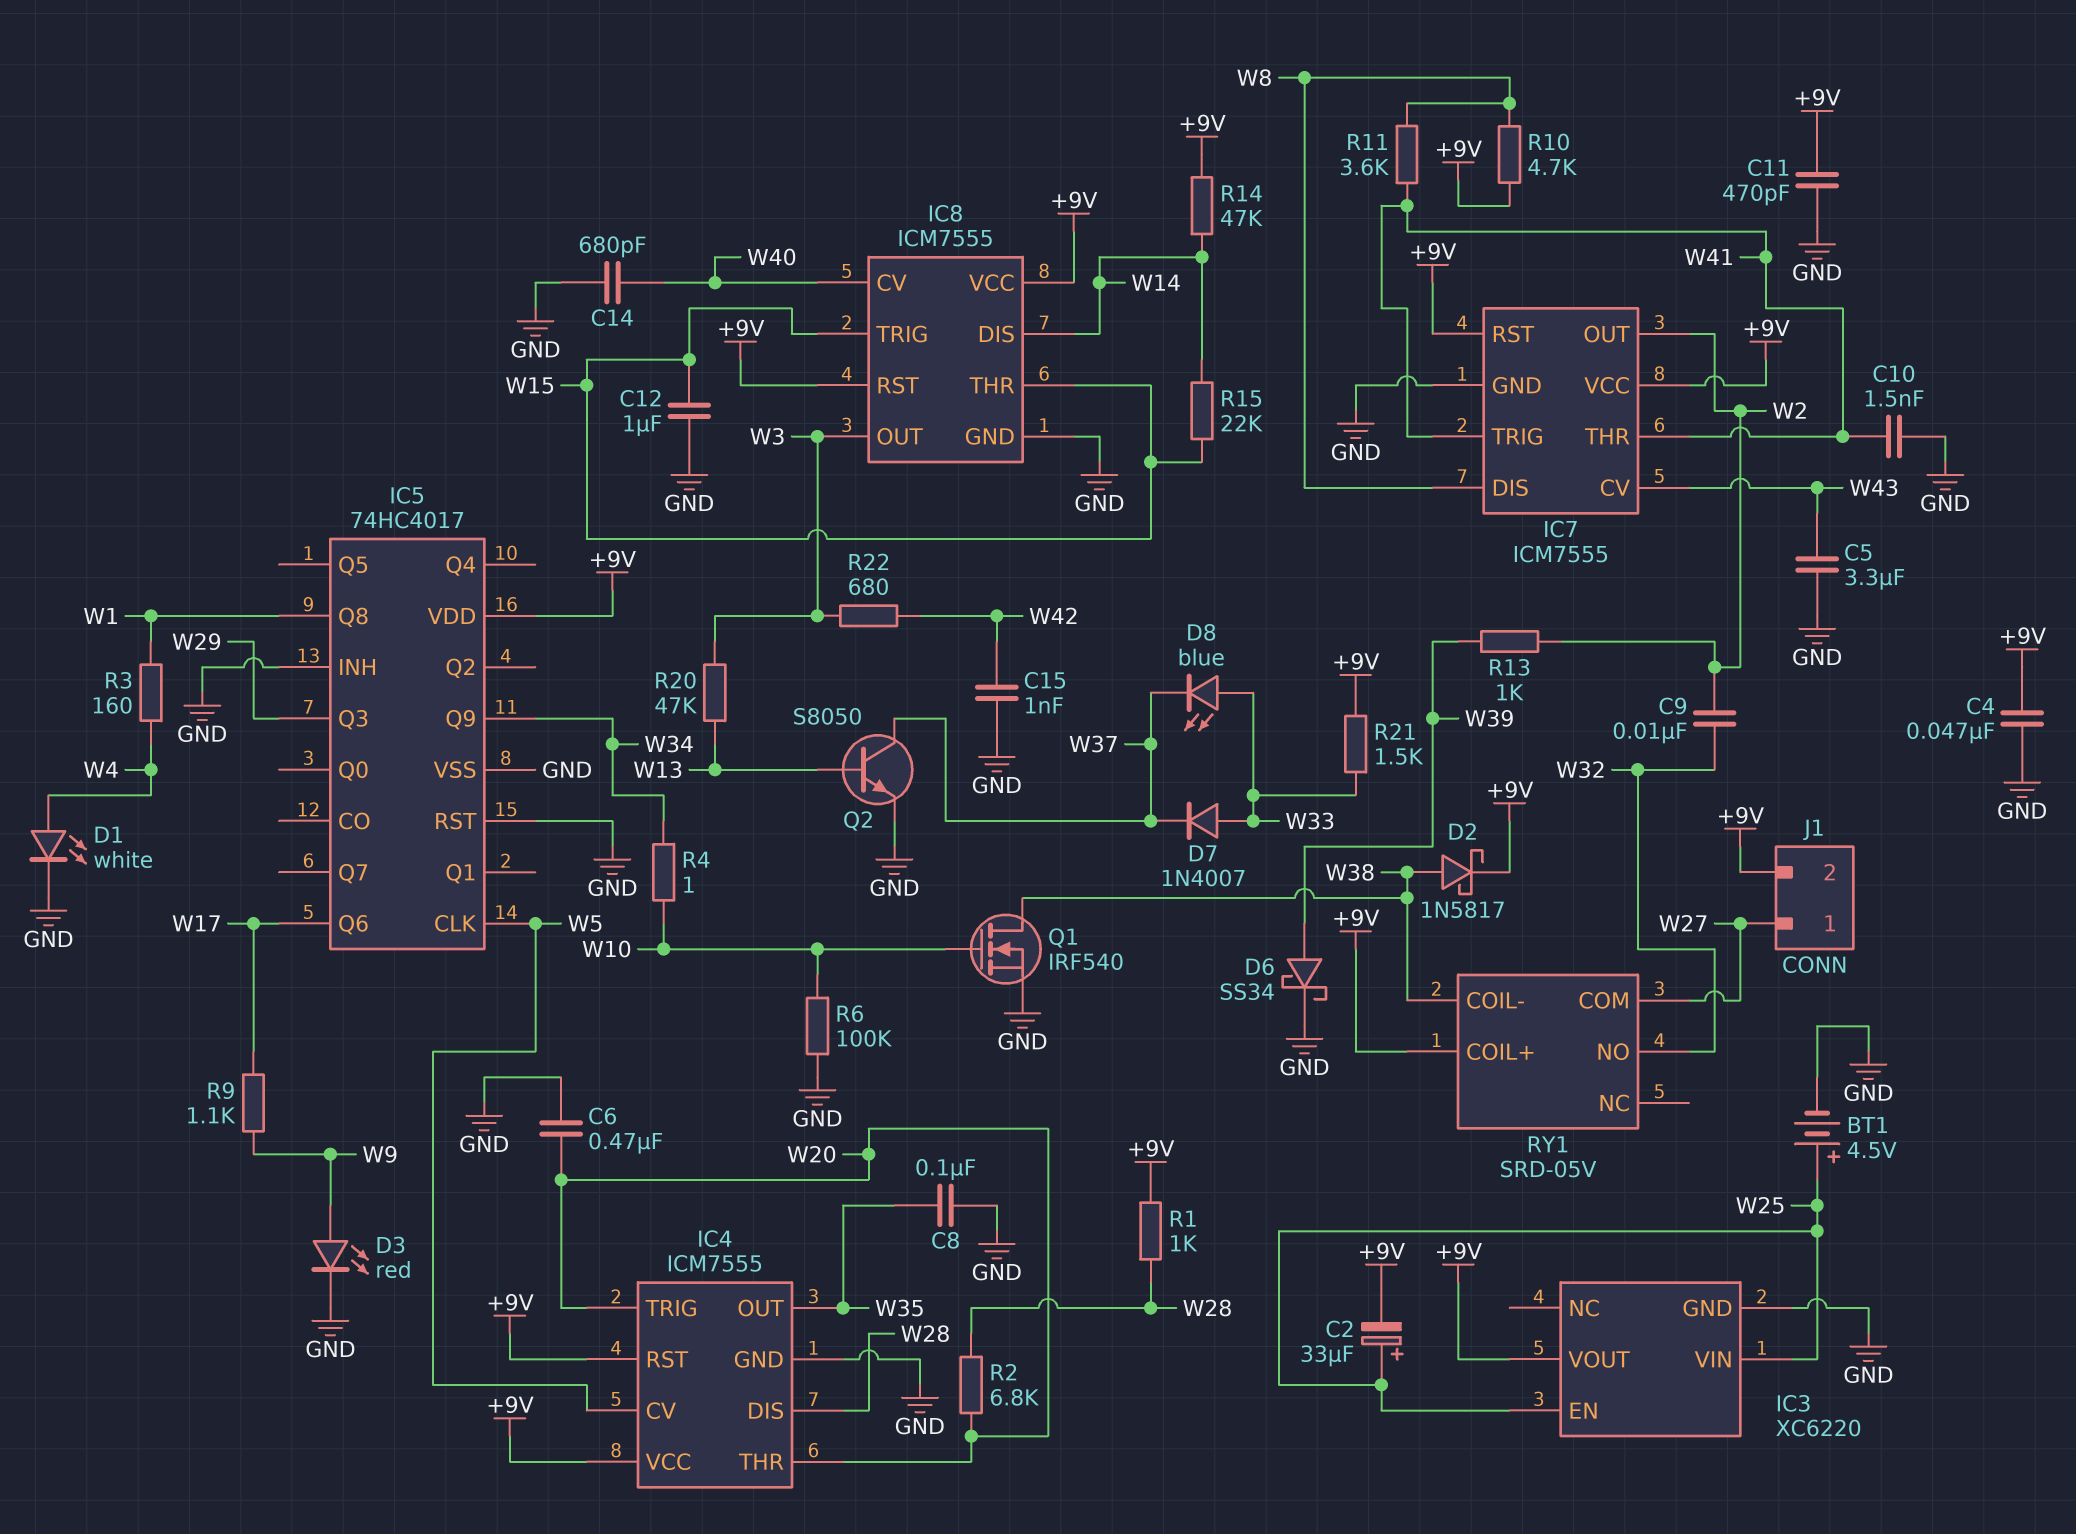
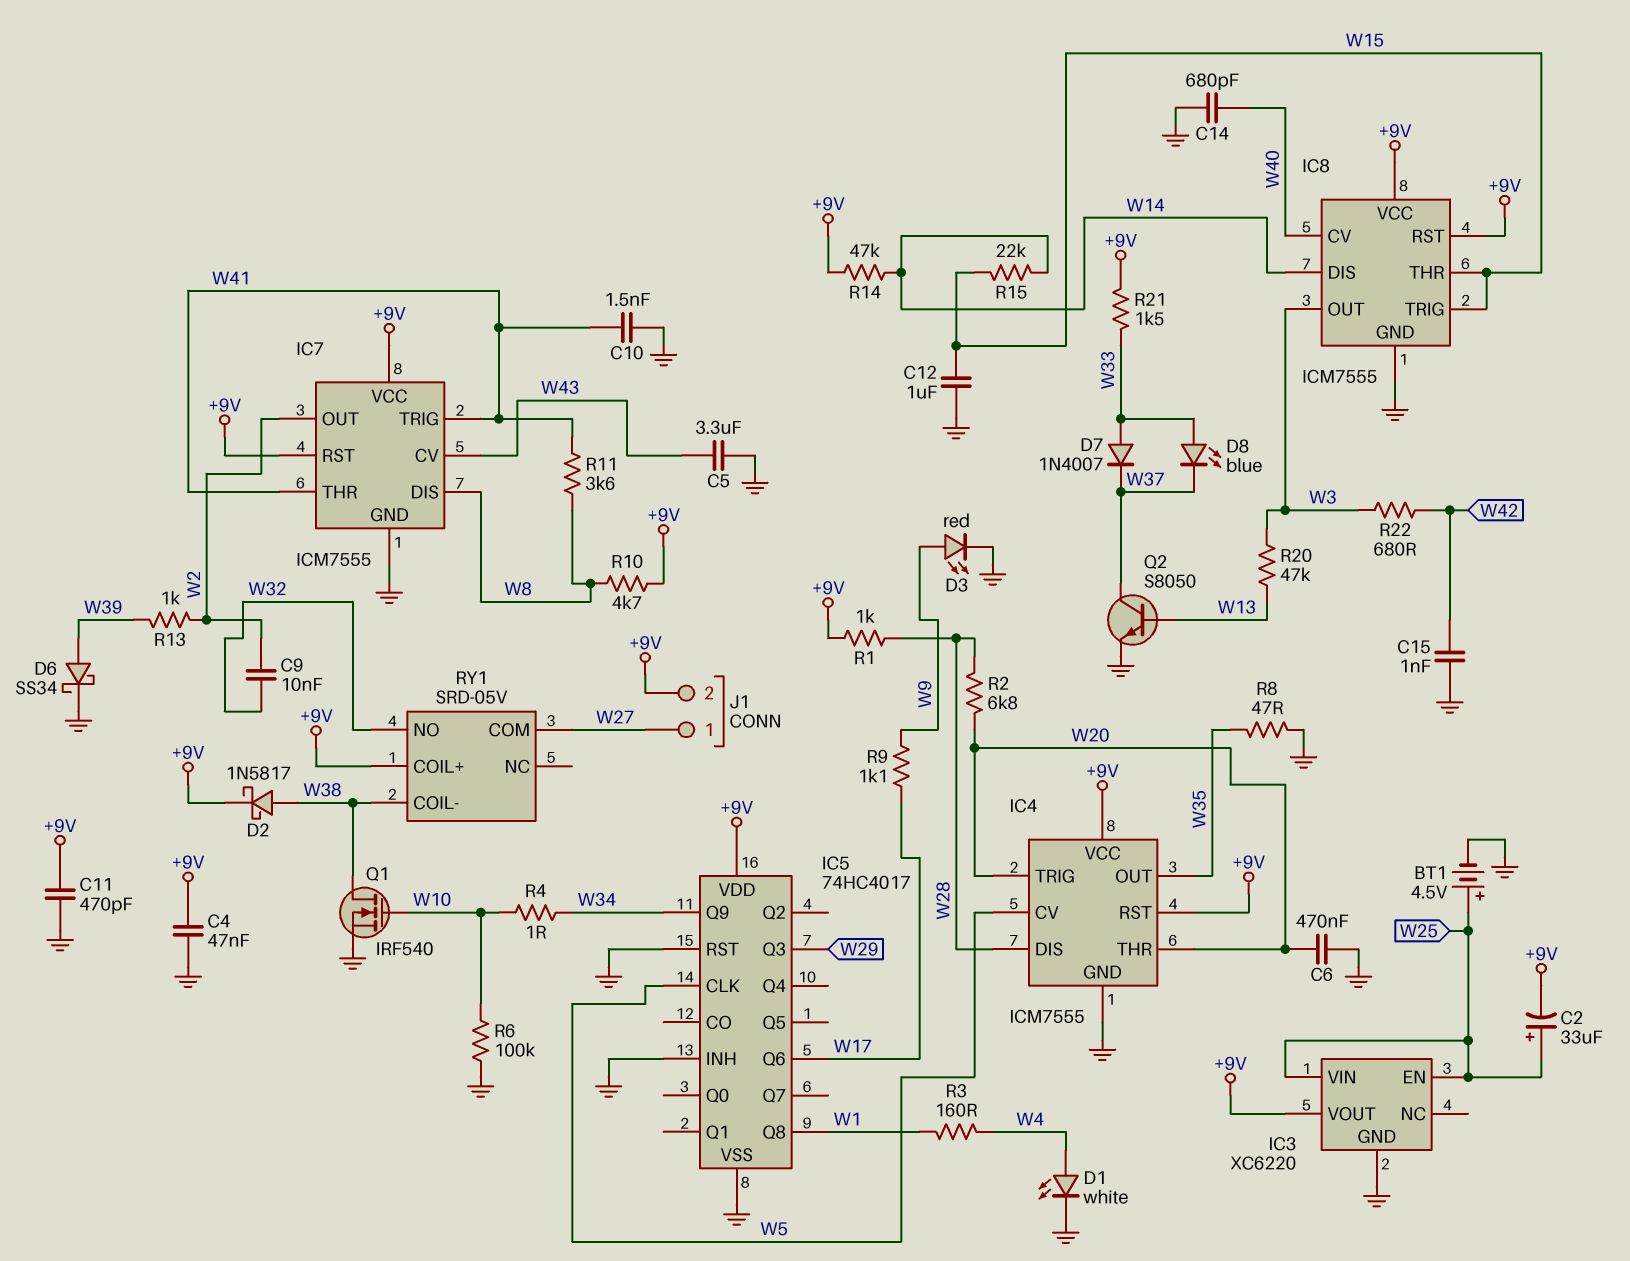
C8: 100nF (GND, W35) -> none
R8: none -> 47 (GND, W35)

